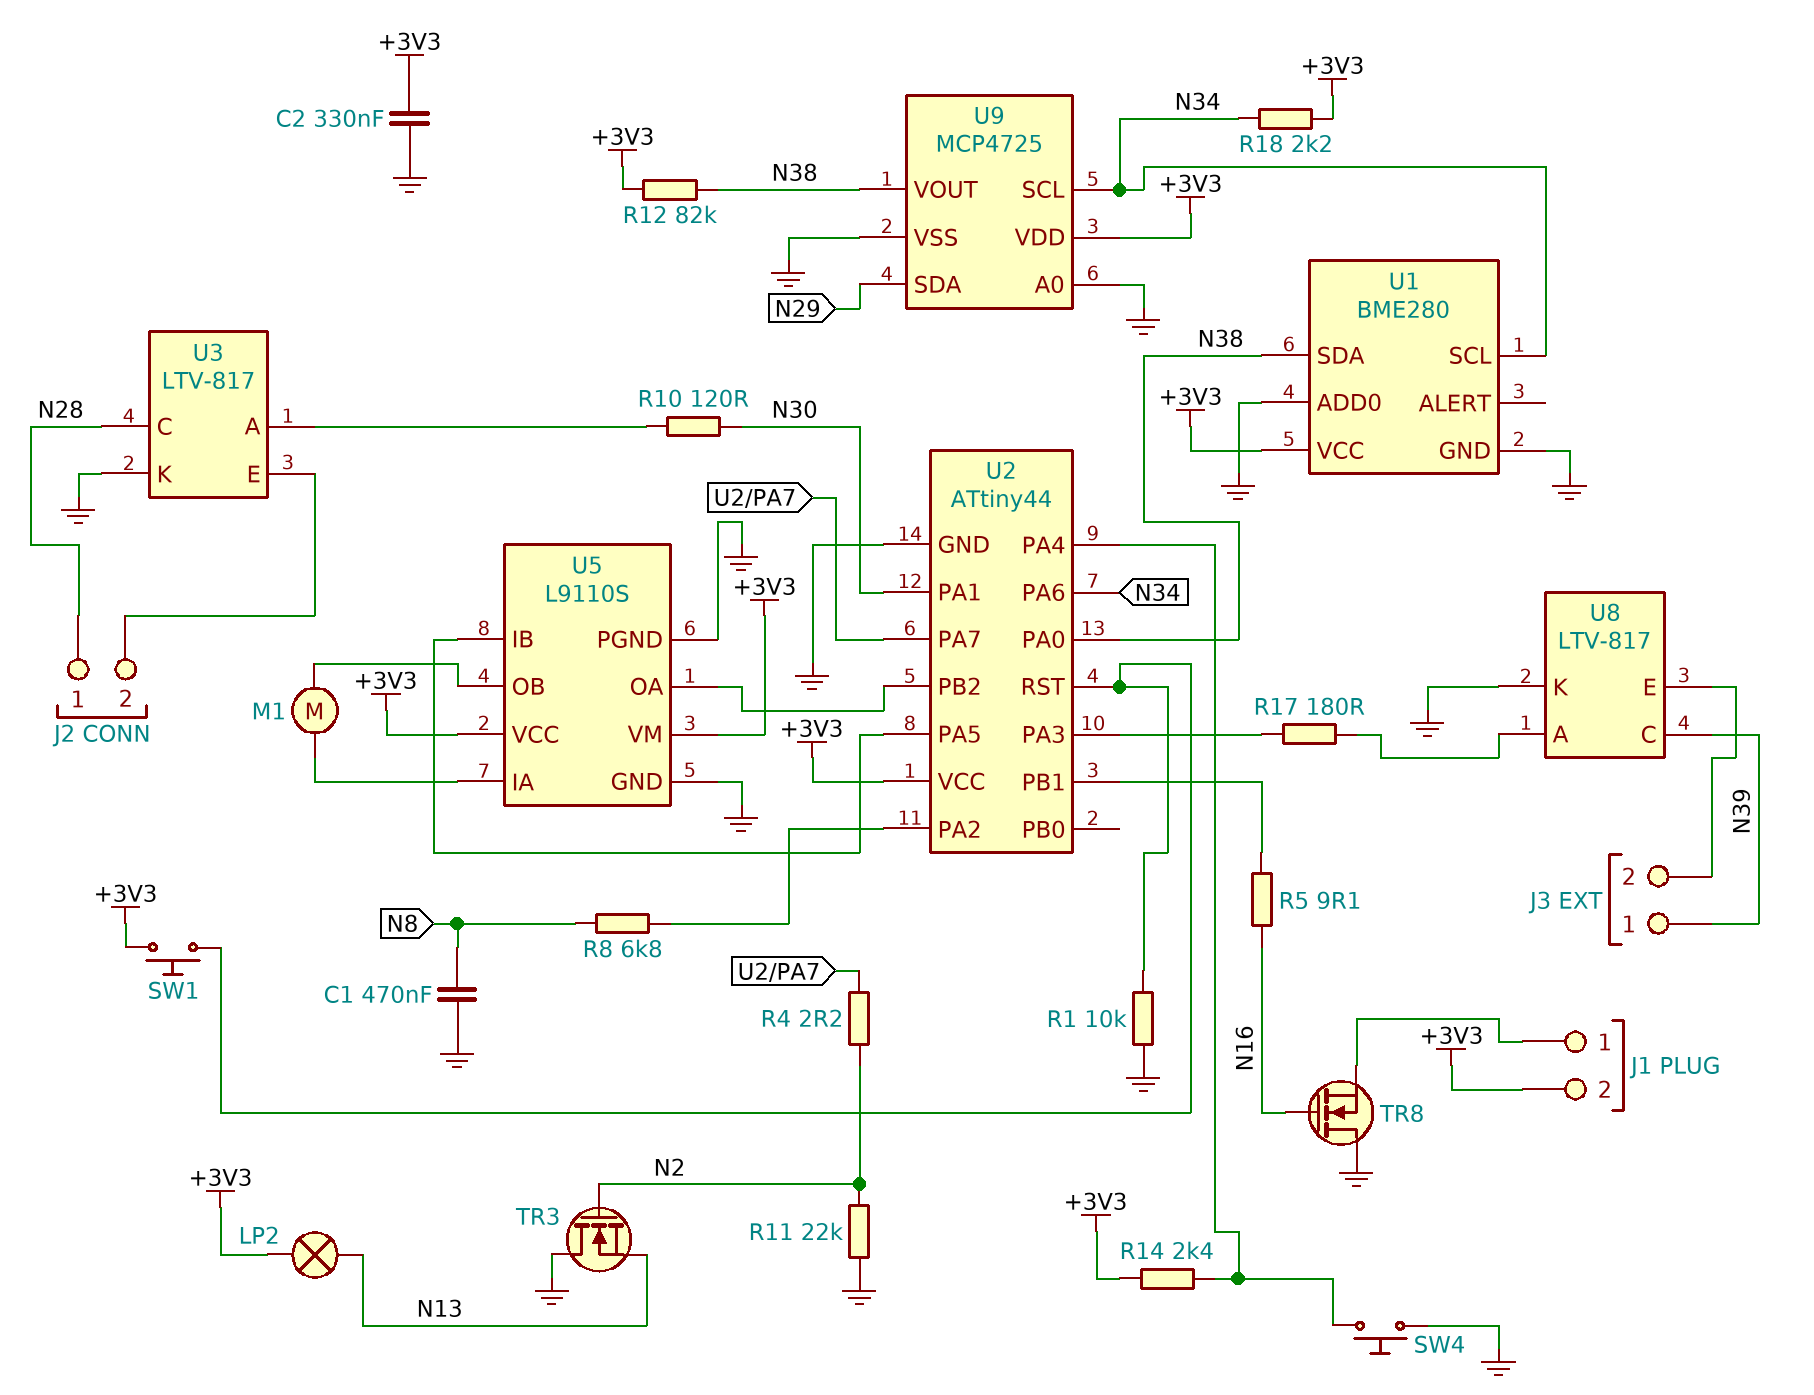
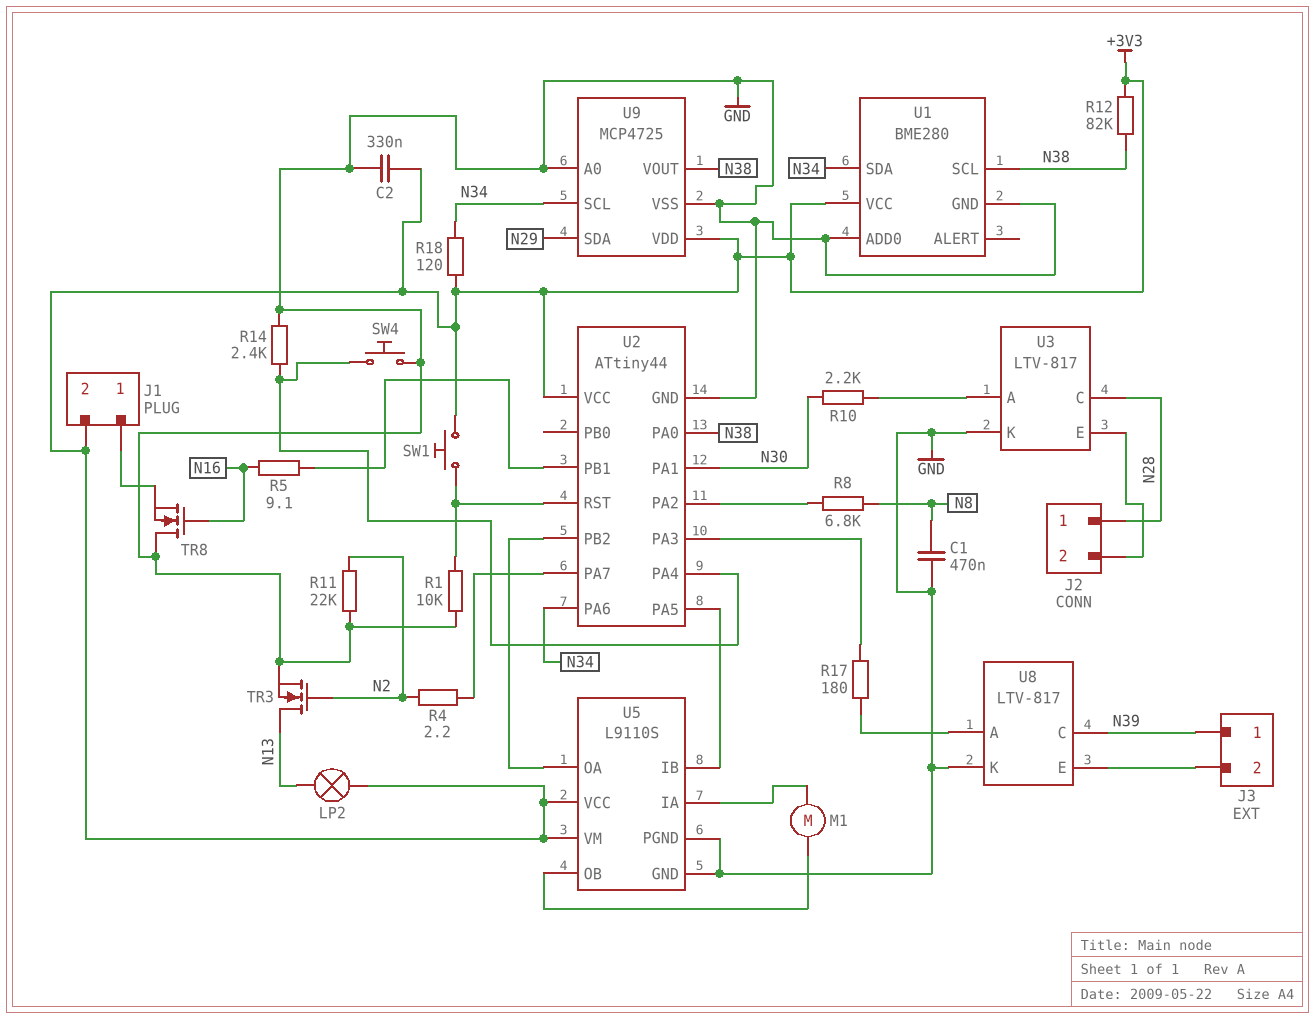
R10: 120 (N30, U3/A) -> 2.2k (N30, U3/A)
R14: 2.4k (+3V3, U2/PA4) -> 2.4k (GND, U2/PA4)
R18: 2.2k (+3V3, N34) -> 120 (+3V3, N34)
TR3: NMOS (G N2, D GND, S N13) -> NMOS (G N2, D N13, S GND)
U1 pin SCL: N34 -> N38
U1 pin SDA: N38 -> N34

